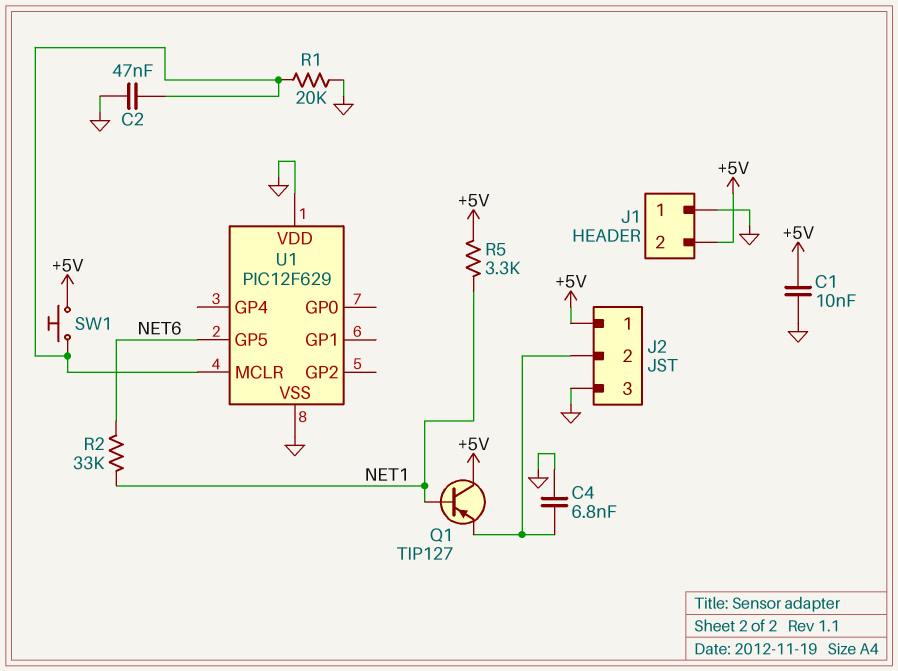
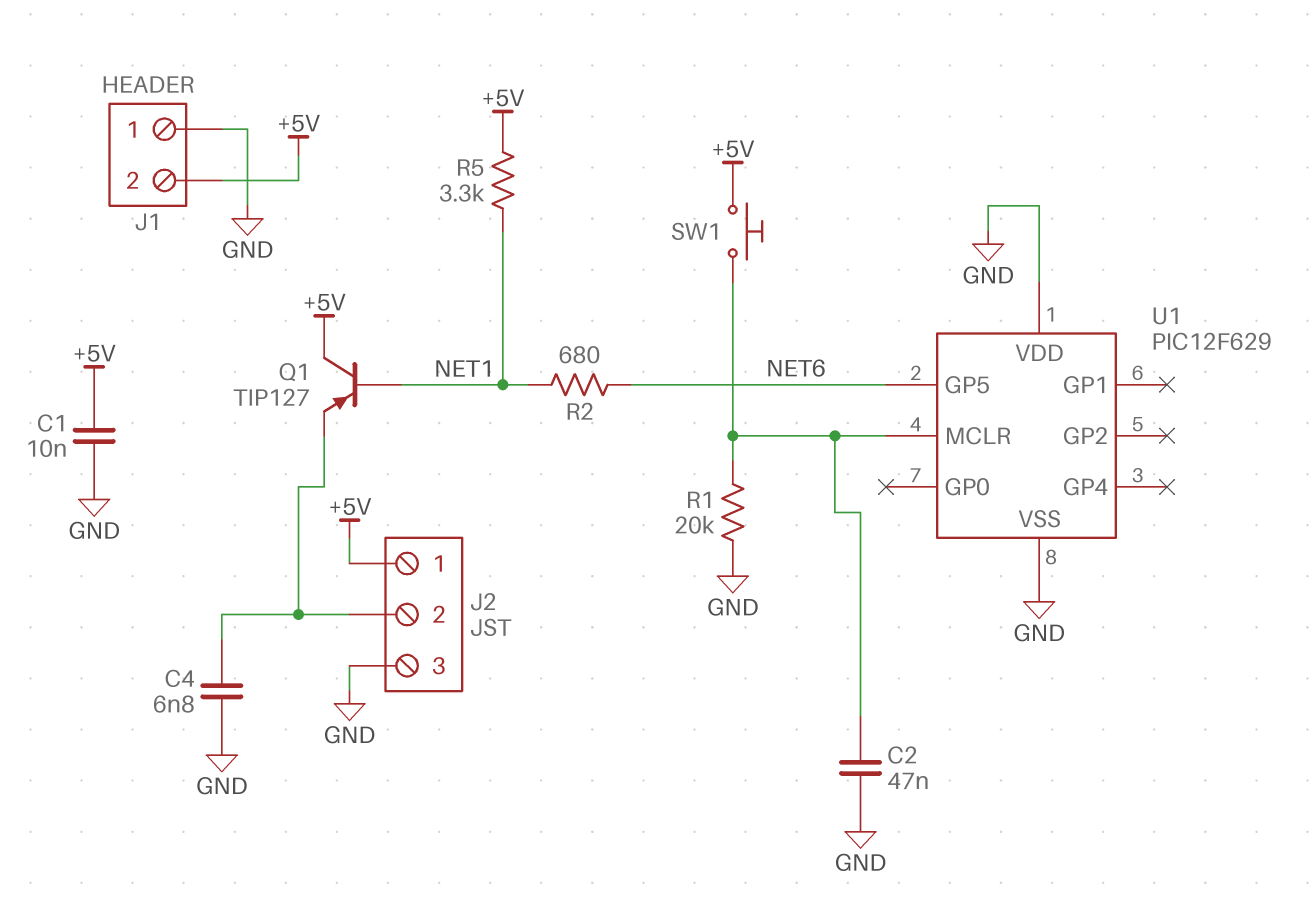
R2: 33k (NET1, NET6) -> 680 (NET1, NET6)

